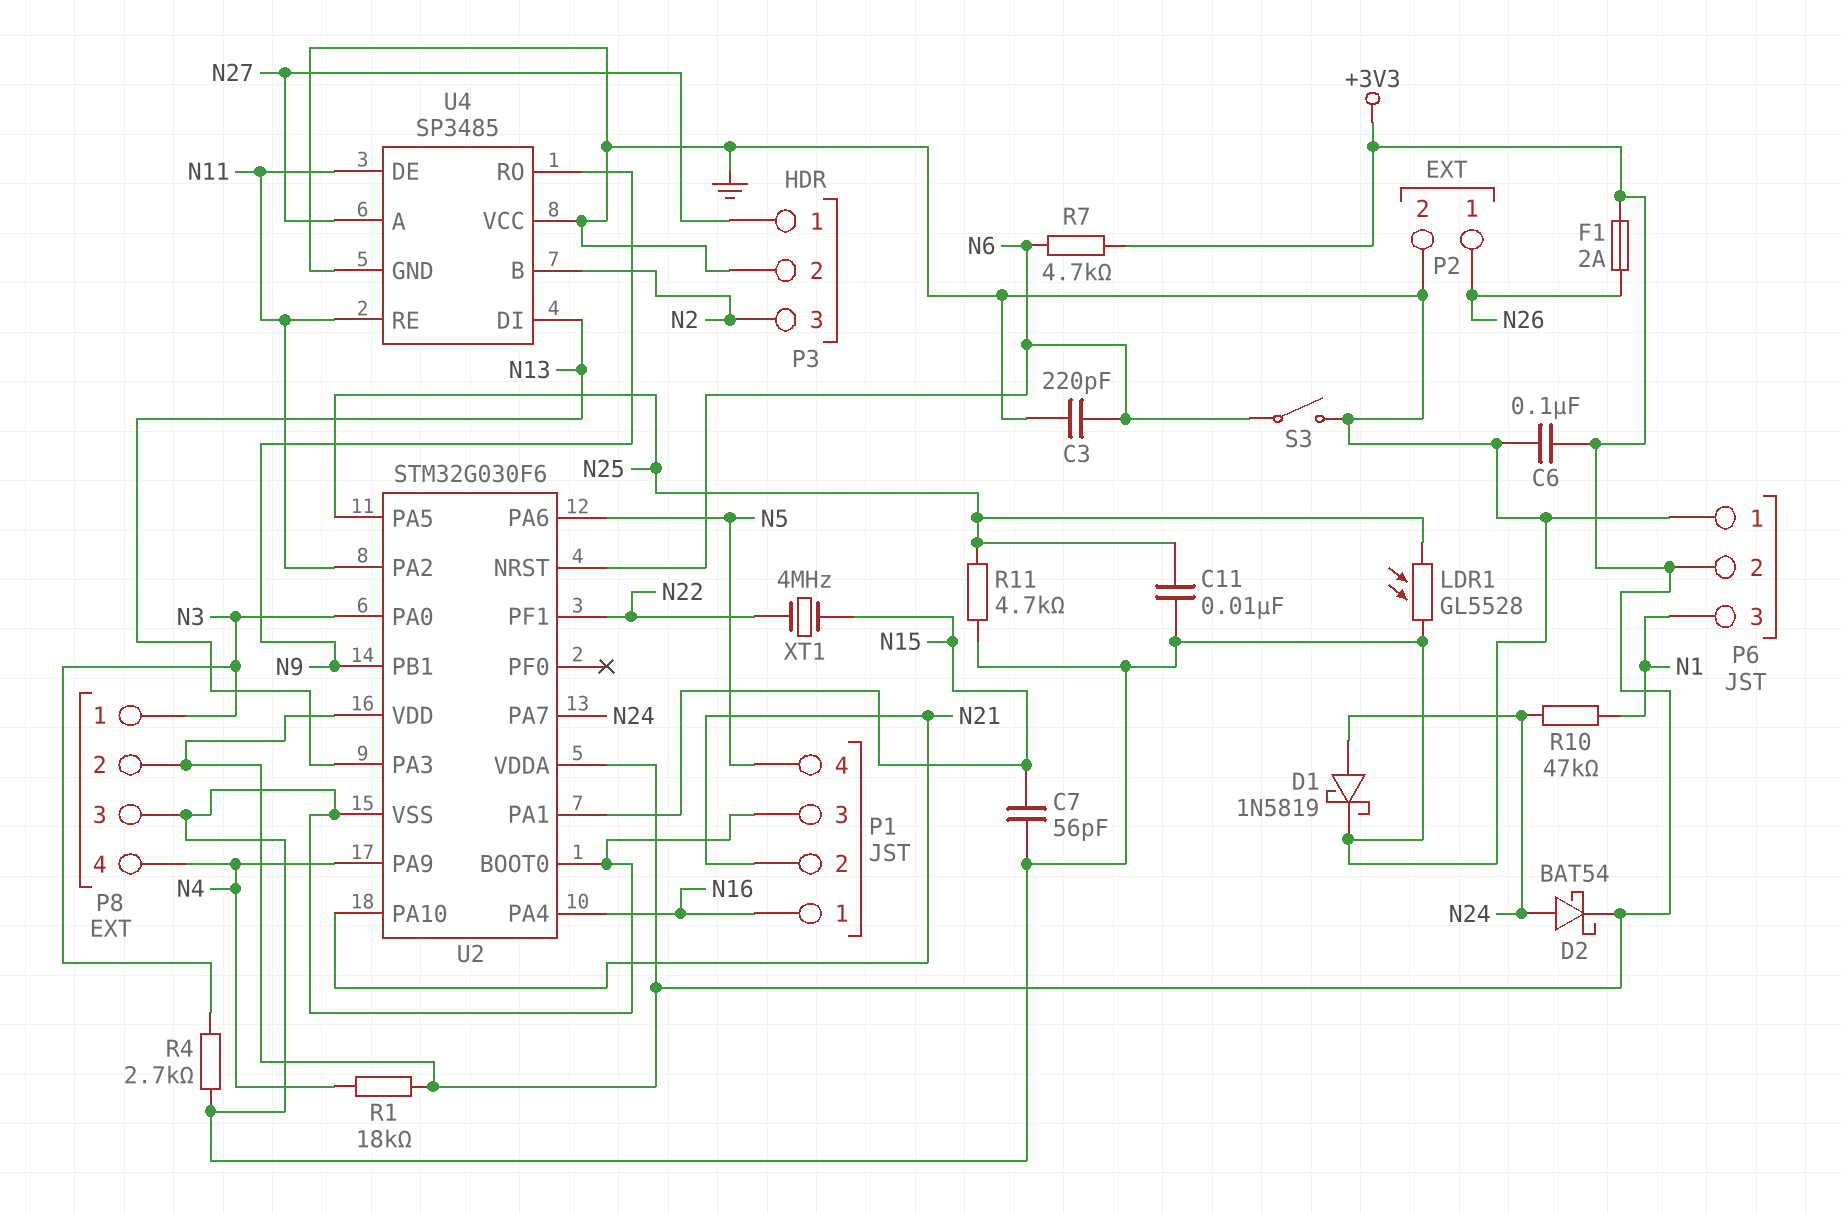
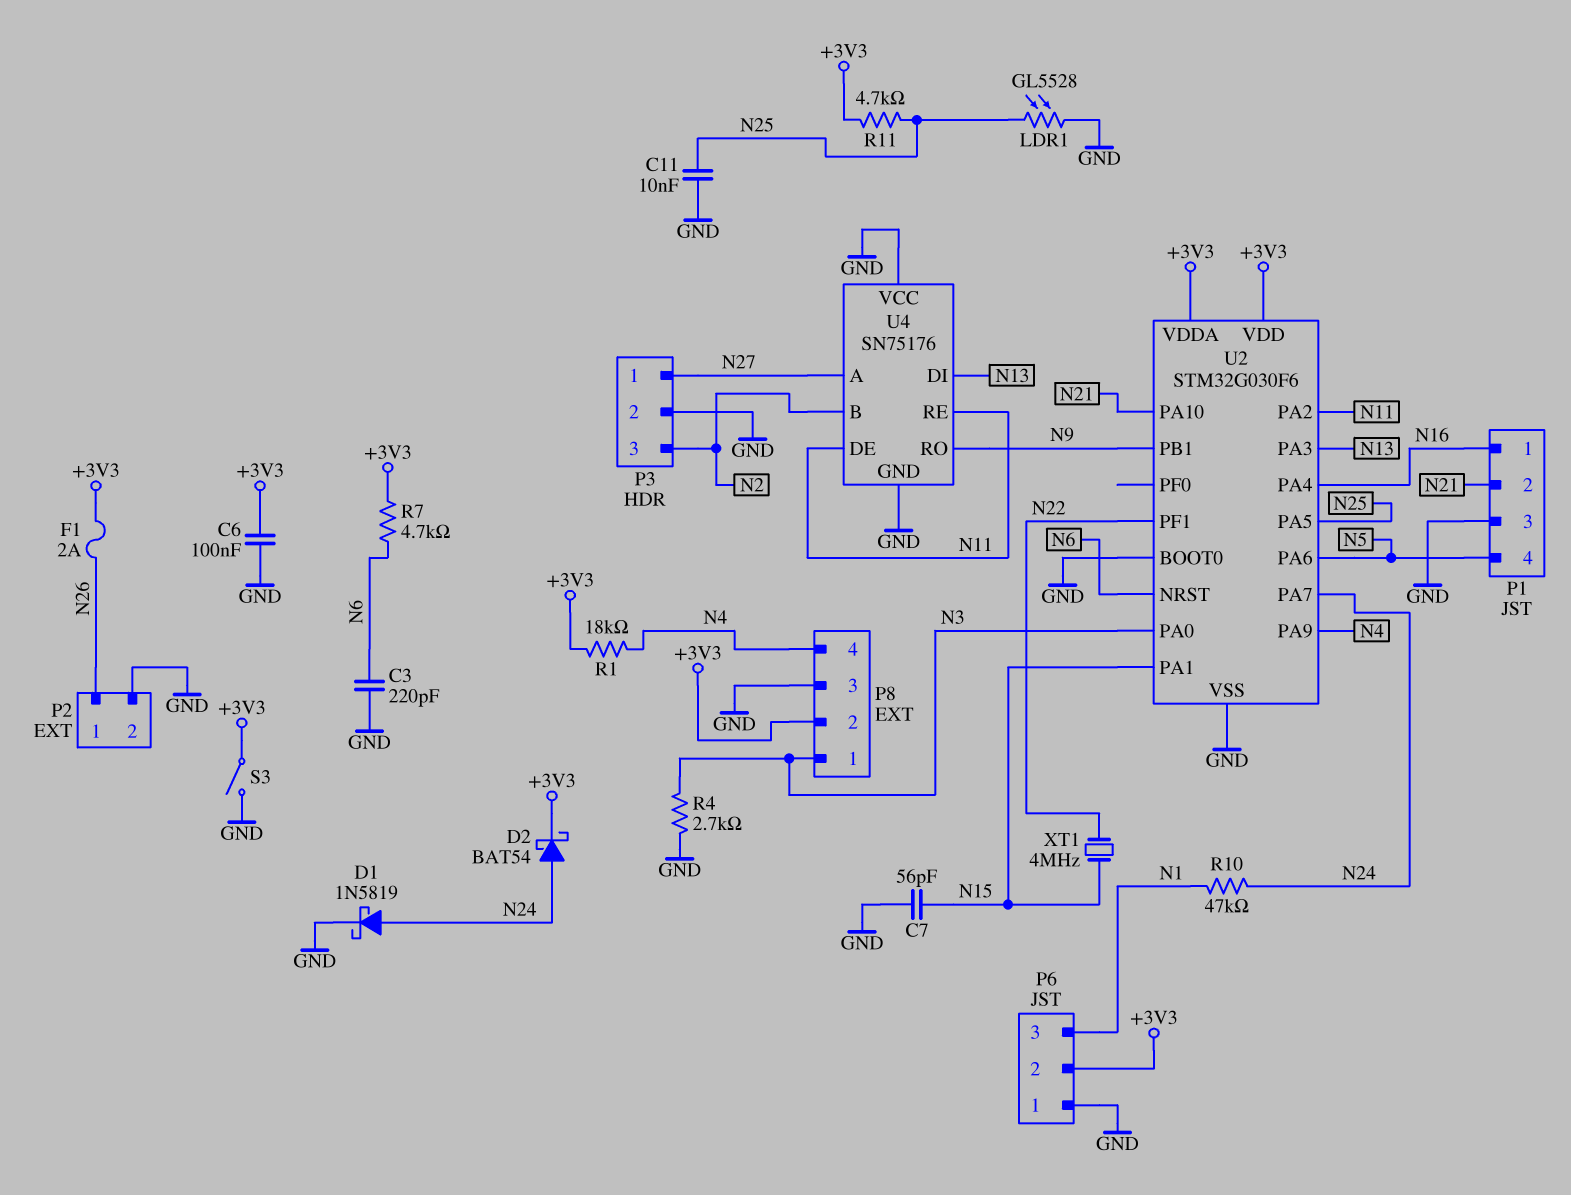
R11: 4.7k (GND, N25) -> 4.7k (+3V3, N25)
S3: switch (GND, N6) -> switch (+3V3, GND)
U4: SP3485 -> SN75176

